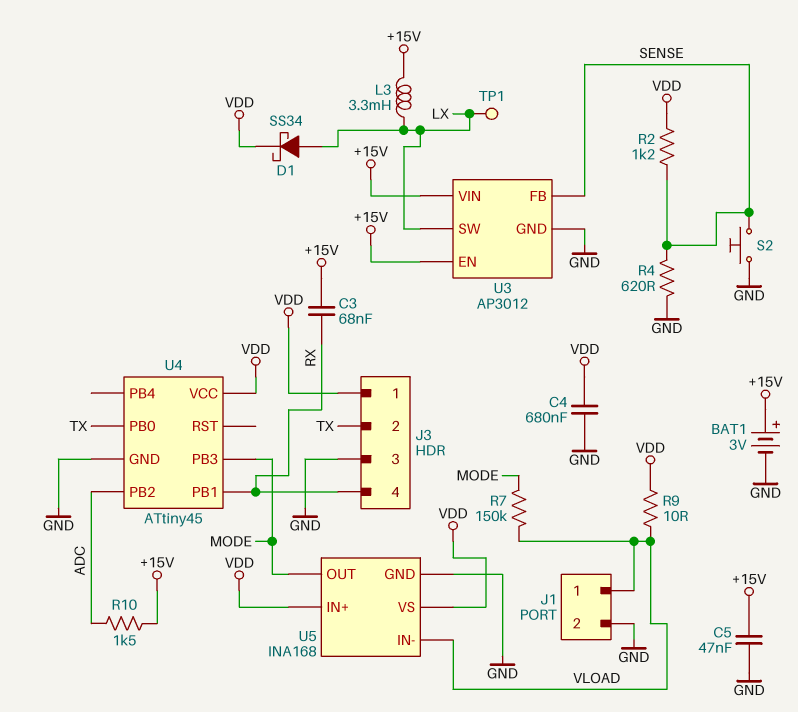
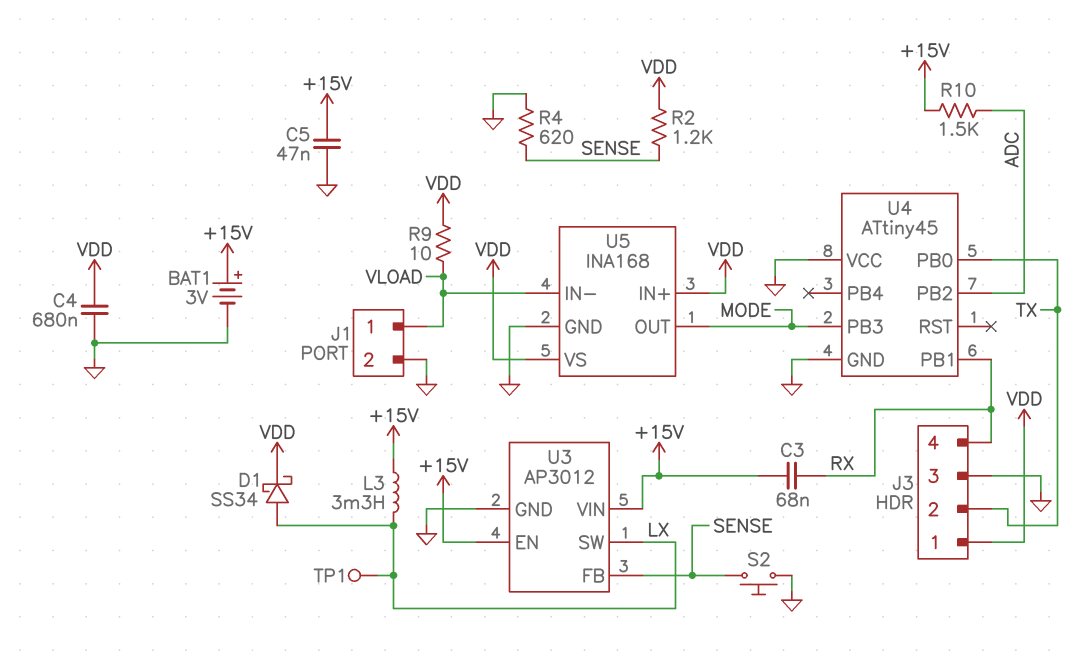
R7: 150k (MODE, VLOAD) -> none
U4 pin VCC: VDD -> GND

